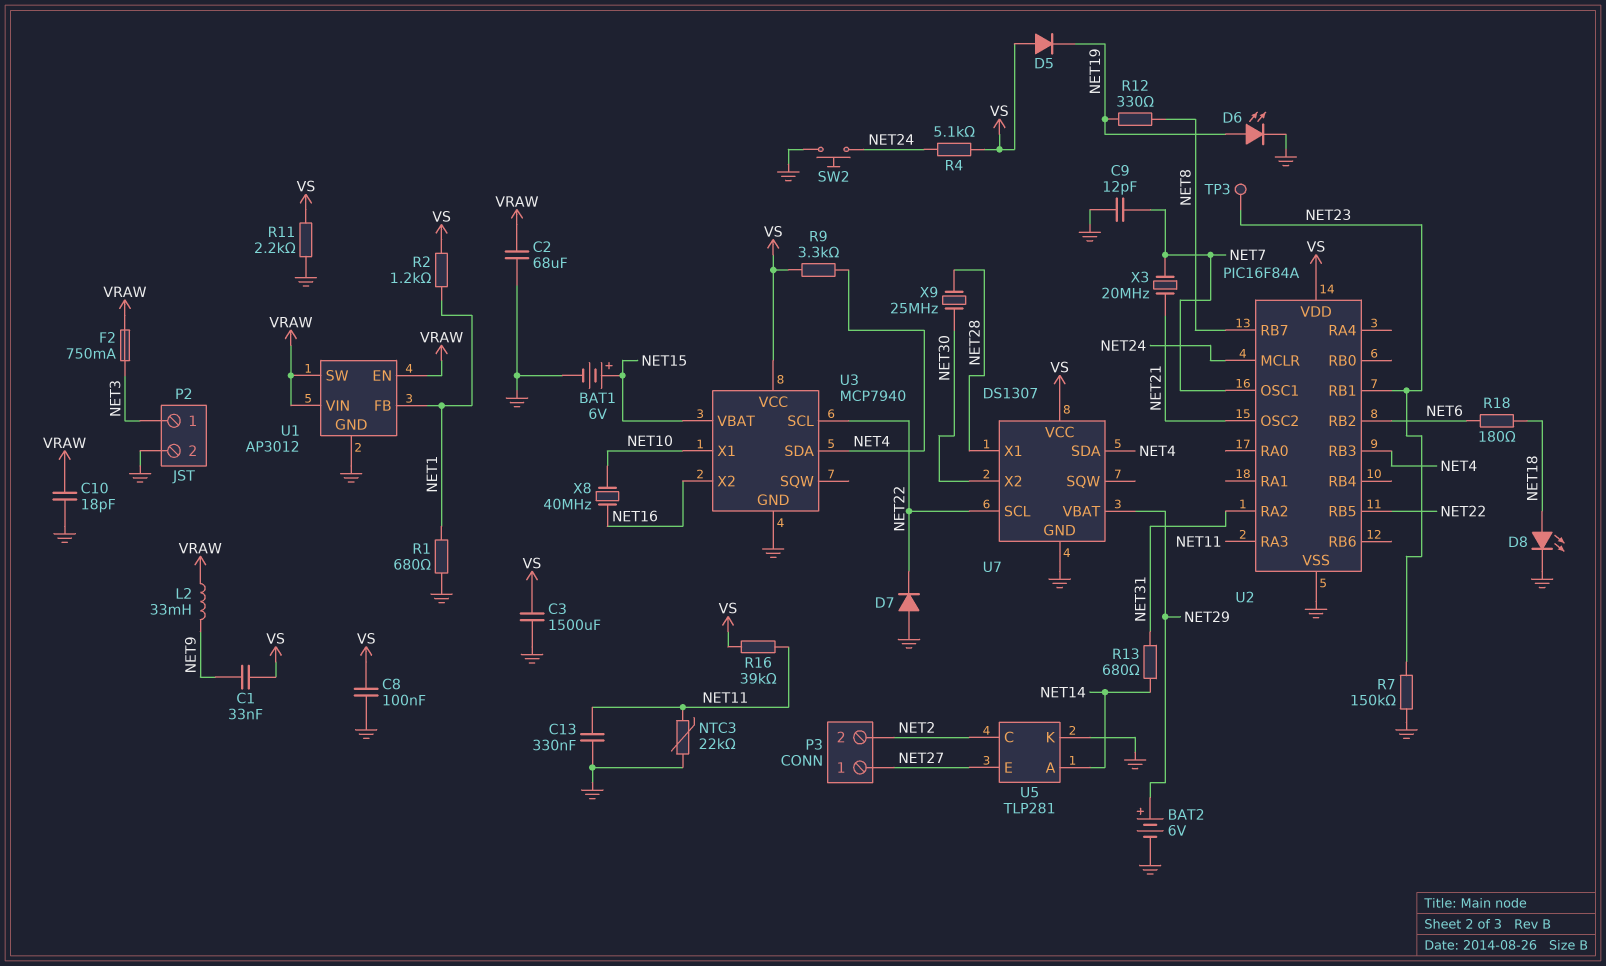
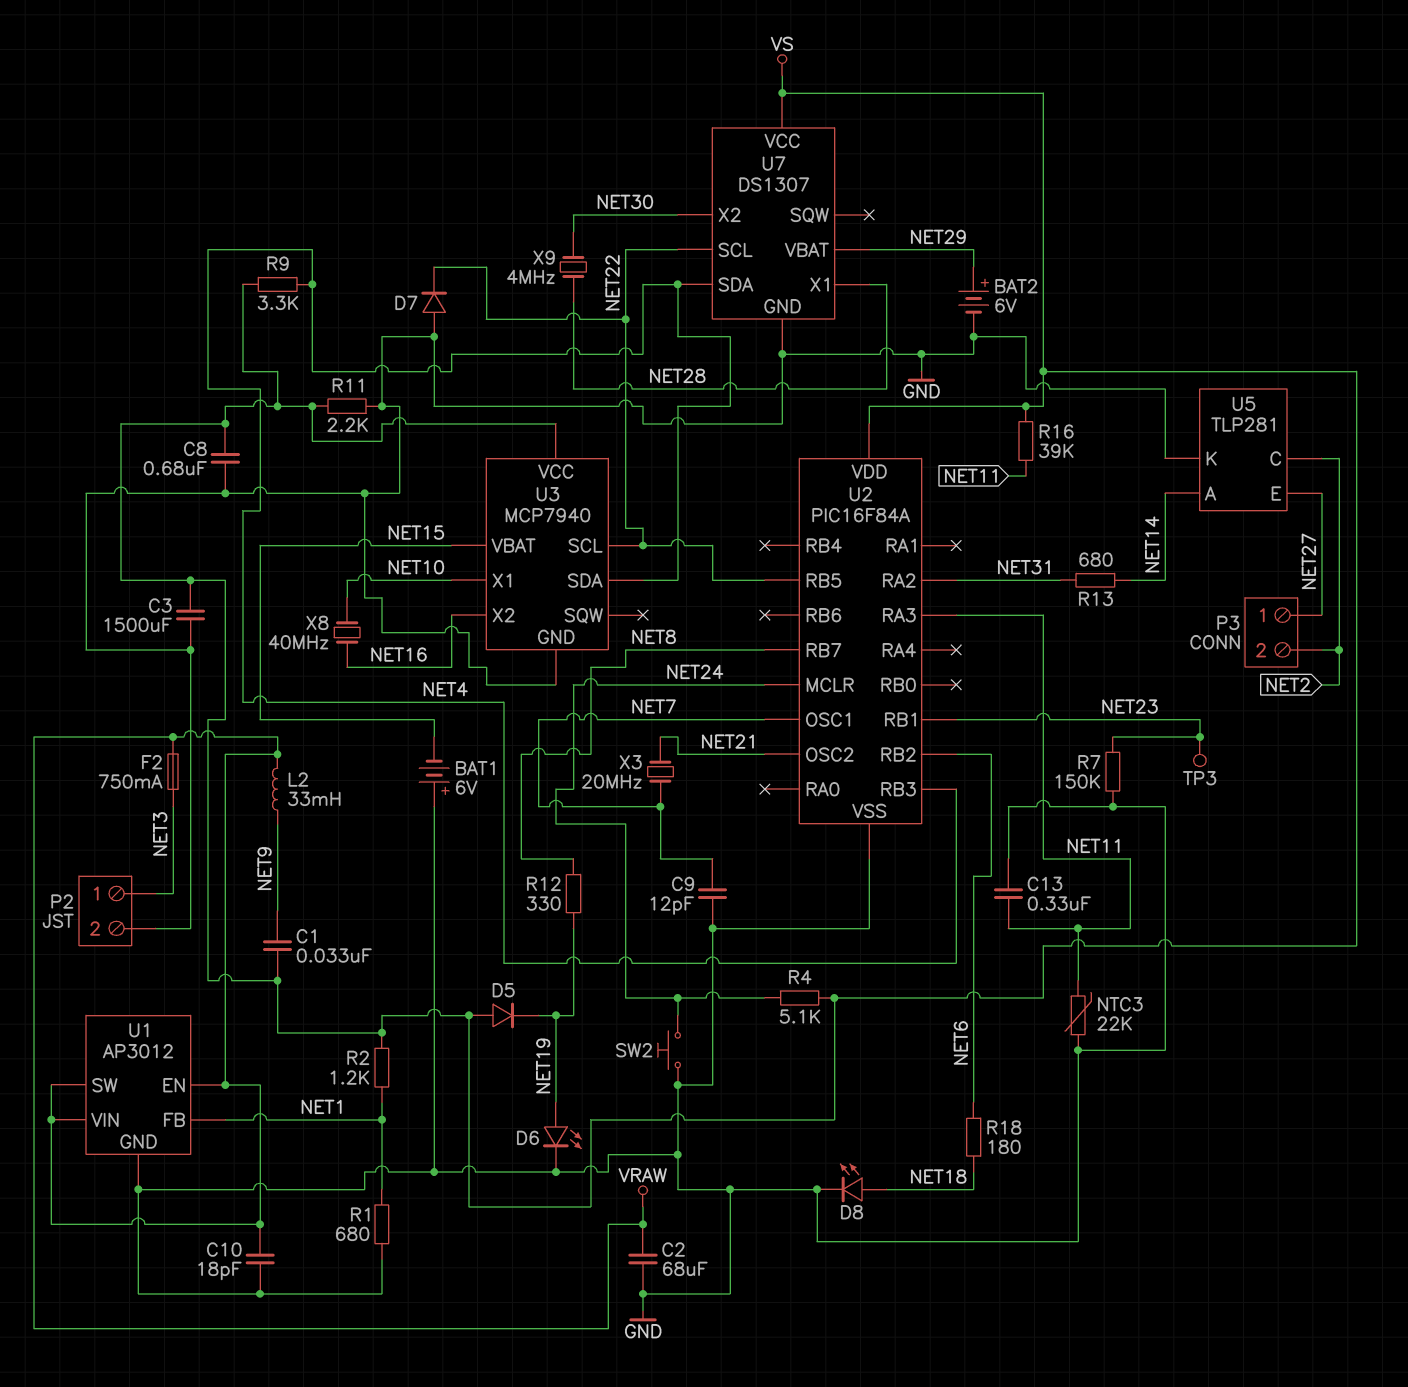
BAT1: 6V (plus NET15, minus GND) -> 6V (plus GND, minus NET15)
C8: 100nF (GND, VS) -> 680nF (GND, VS)
X9: 25MHz (NET28, NET30) -> 4MHz (NET28, NET30)

